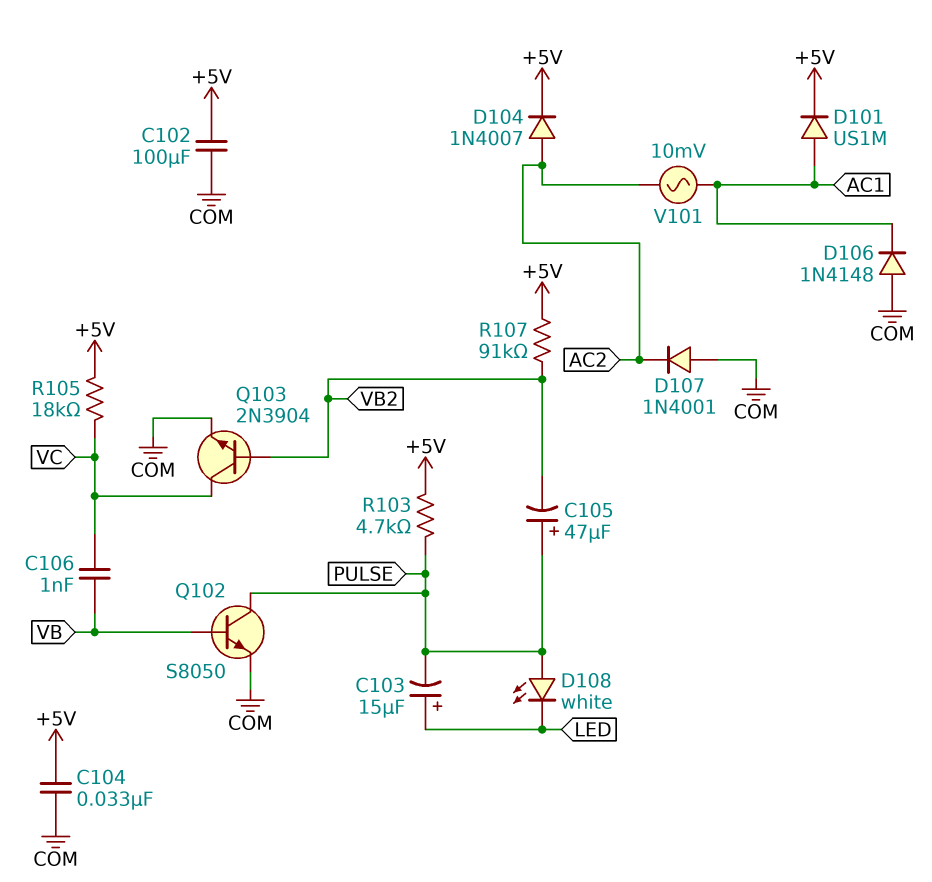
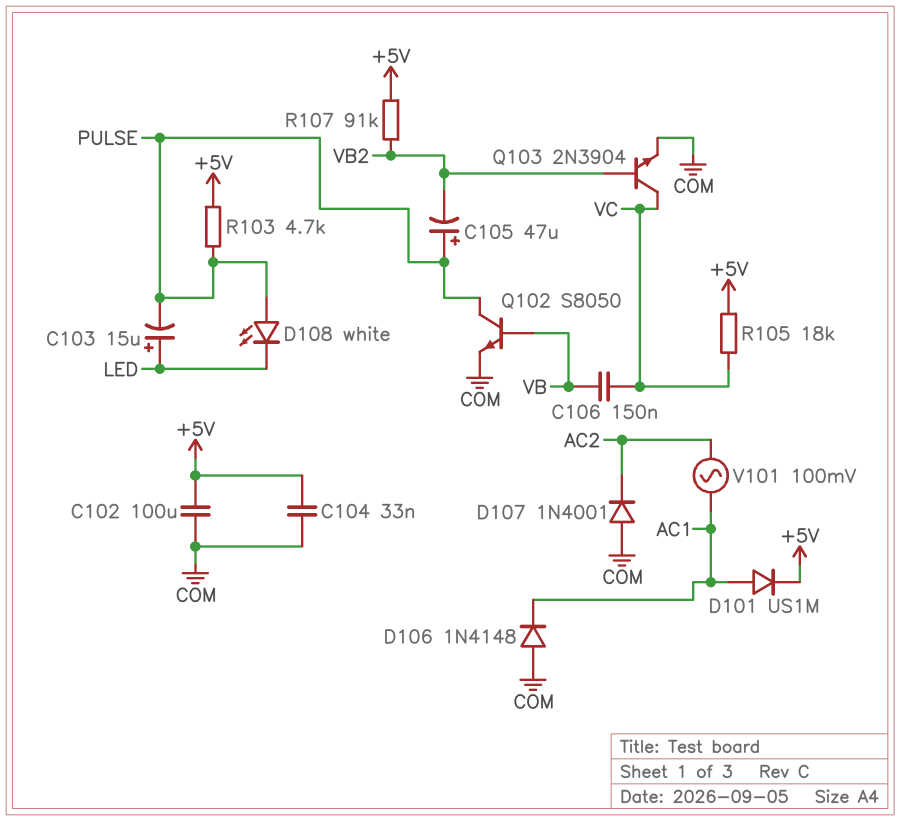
C106: 1nF (VB, VC) -> 150nF (VB, VC)
D104: diode 1N4007 (A AC2, K +5V) -> none
V101: AC 10mV (AC1, AC2) -> AC 100mV (AC1, AC2)

